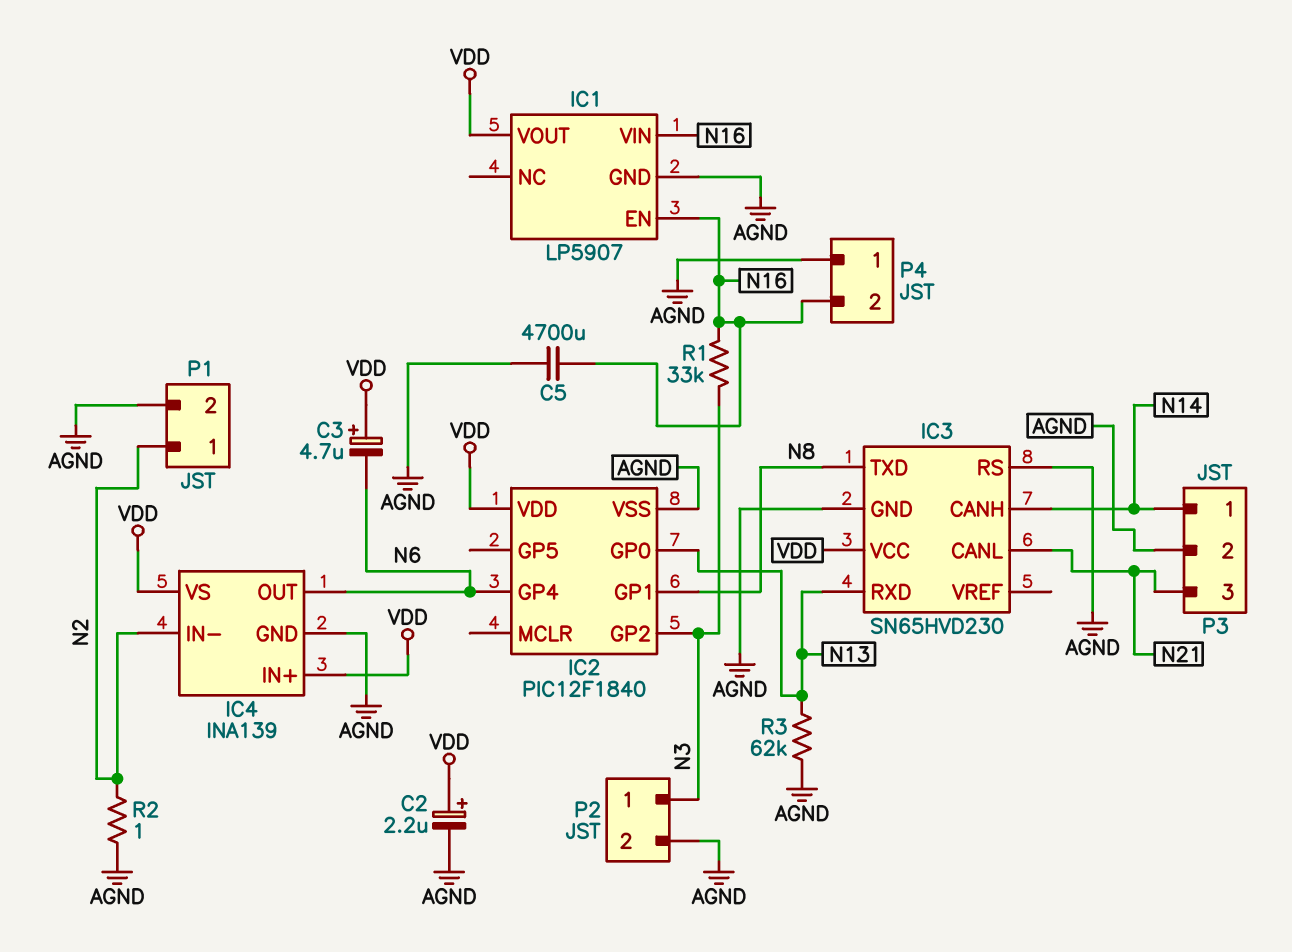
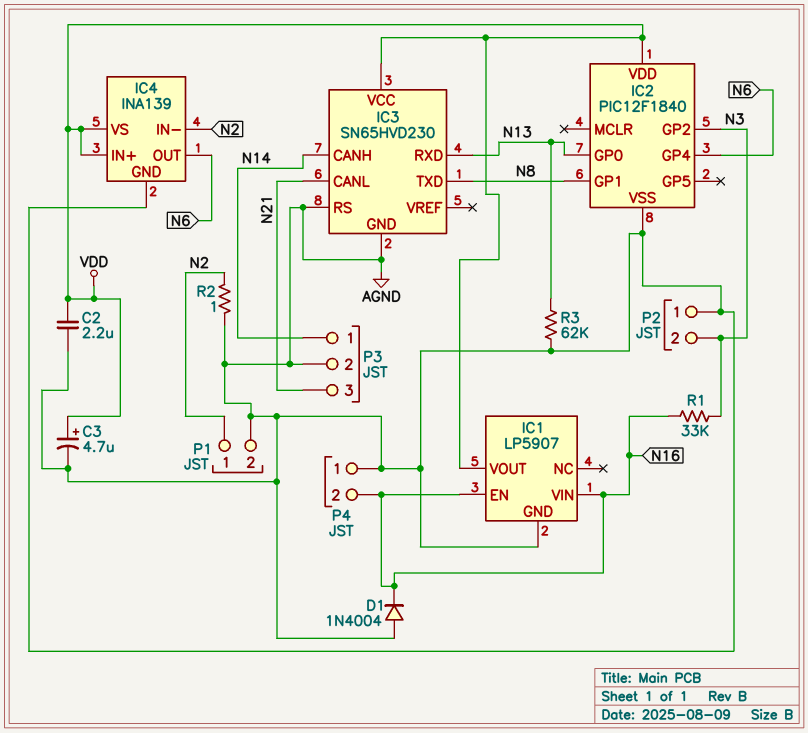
C2: 2.2uF (plus VDD, minus AGND) -> 2.2uF (AGND, VDD)
C3: 4.7uF (plus VDD, minus N6) -> 4.7uF (plus VDD, minus AGND)
C5: 4700uF (AGND, N16) -> none
D1: none -> diode 1N4004 (A AGND, K N16)
P2 pin 1: N3 -> AGND
P2 pin 2: AGND -> N3

